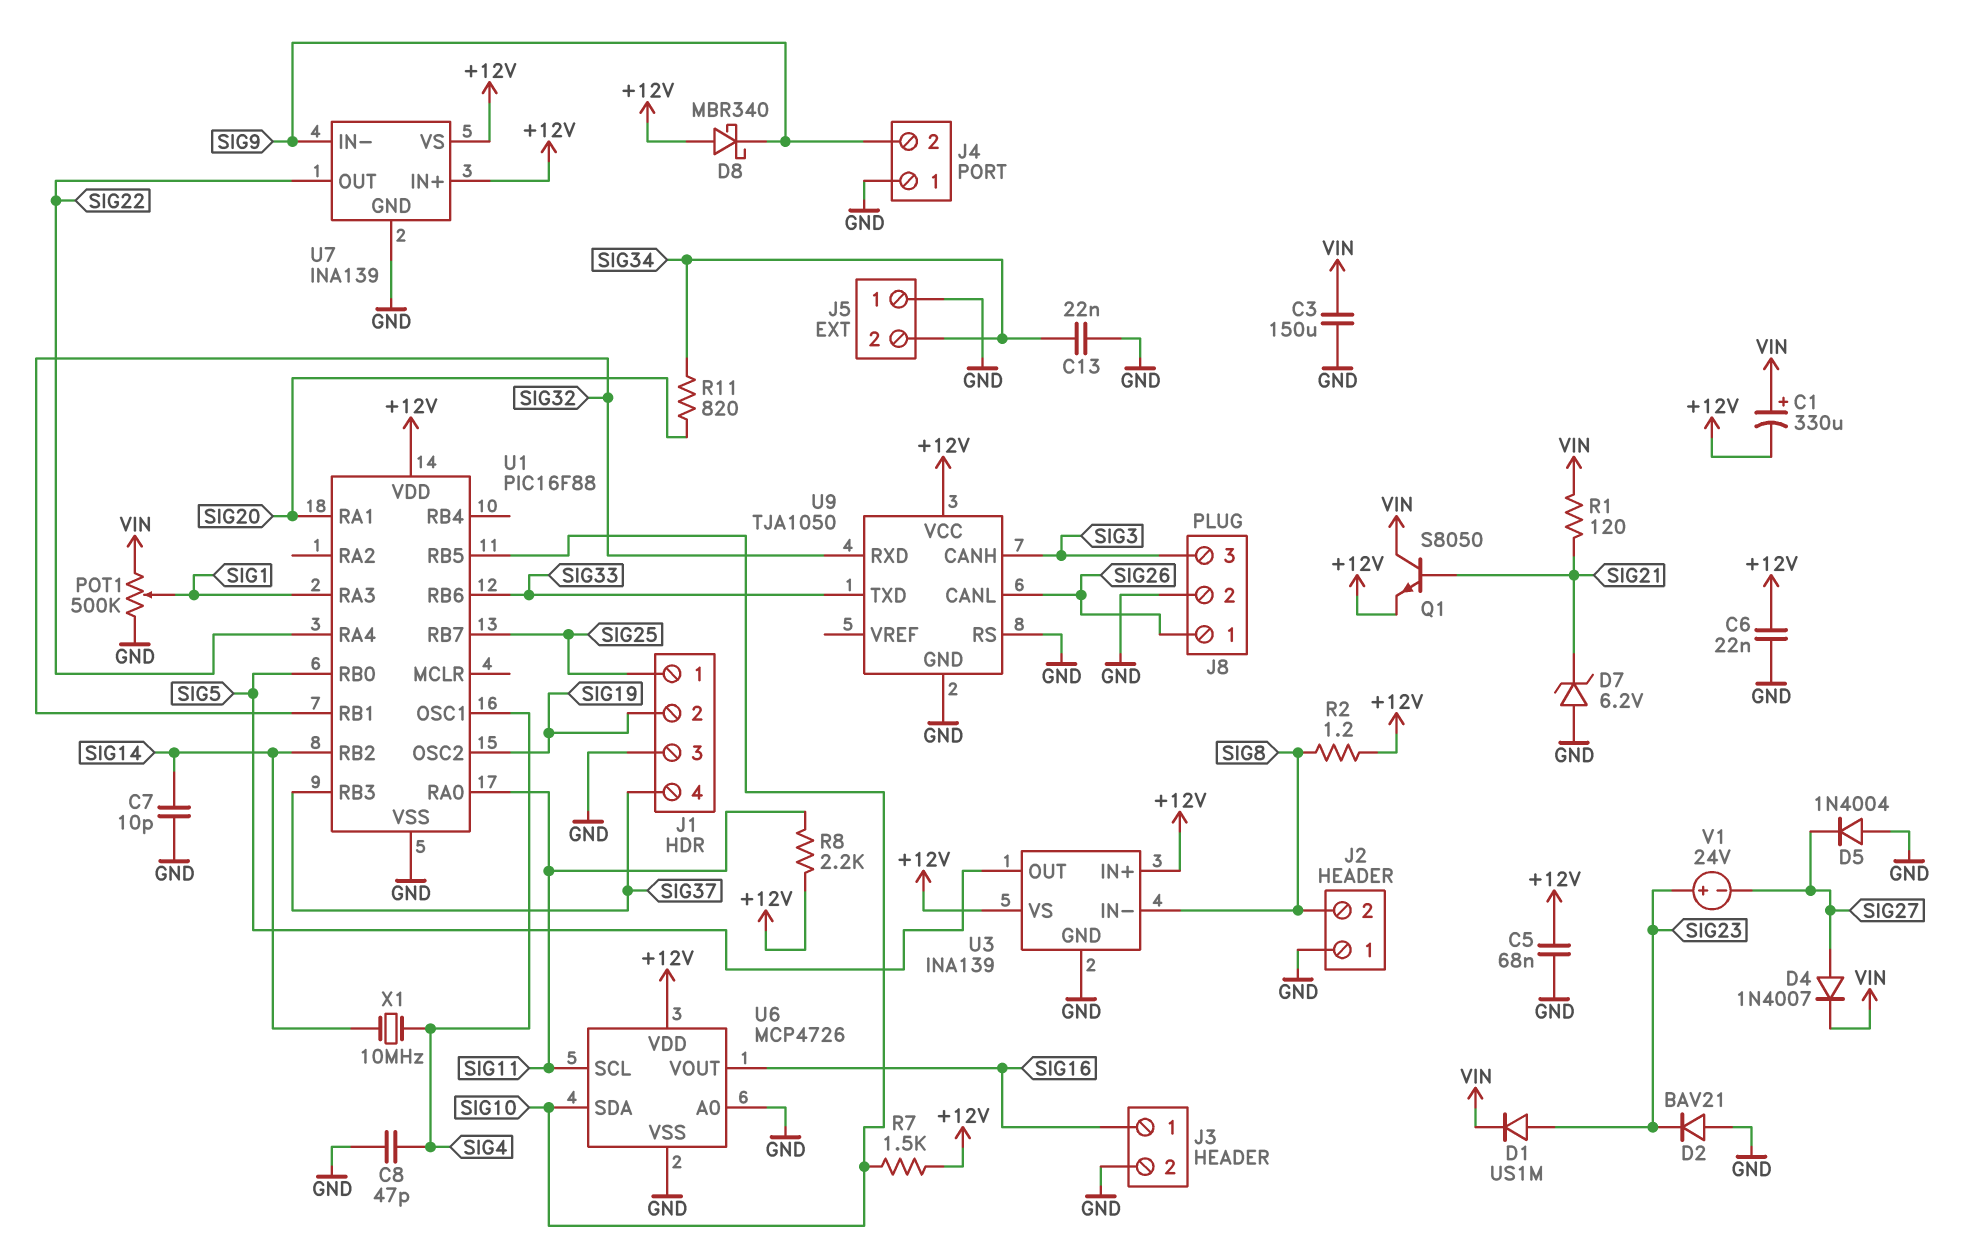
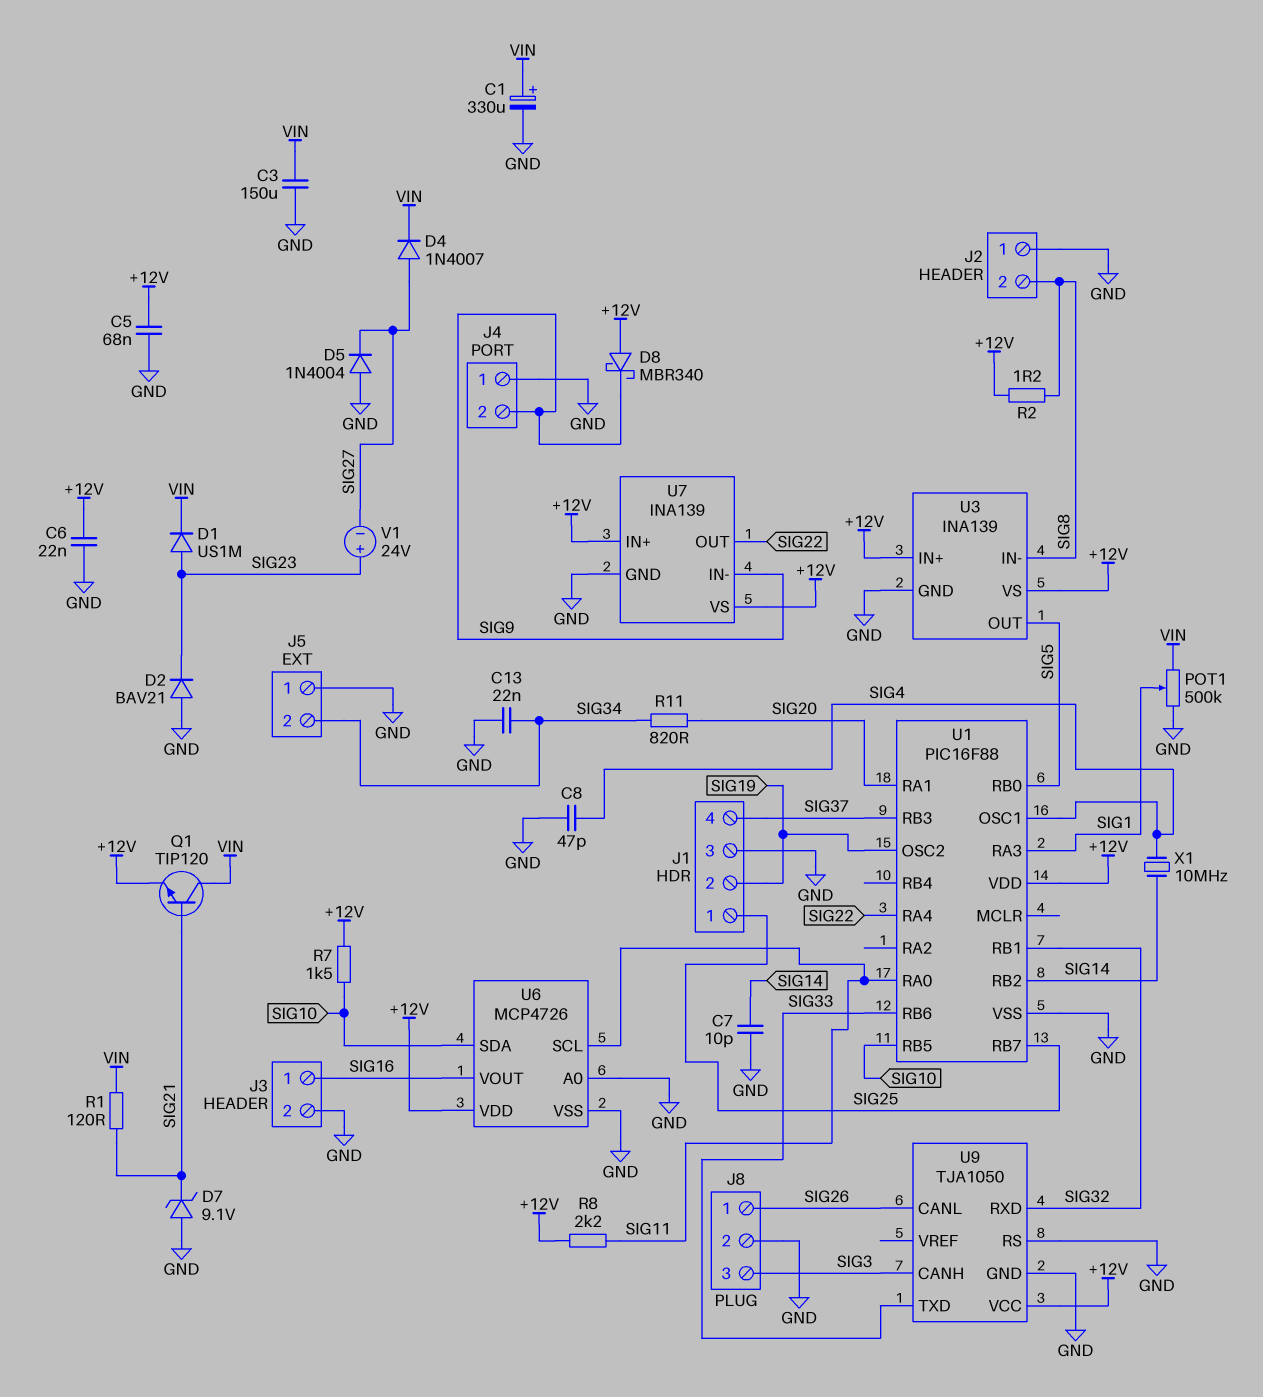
C1: 330uF (plus VIN, minus +12V) -> 330uF (plus VIN, minus GND)
D7: zener 6.2V (A GND, K SIG21) -> zener 9.1V (A GND, K SIG21)
Q1: NPN S8050 (B SIG21, C VIN, E +12V) -> NPN TIP120 (B SIG21, C VIN, E +12V)

